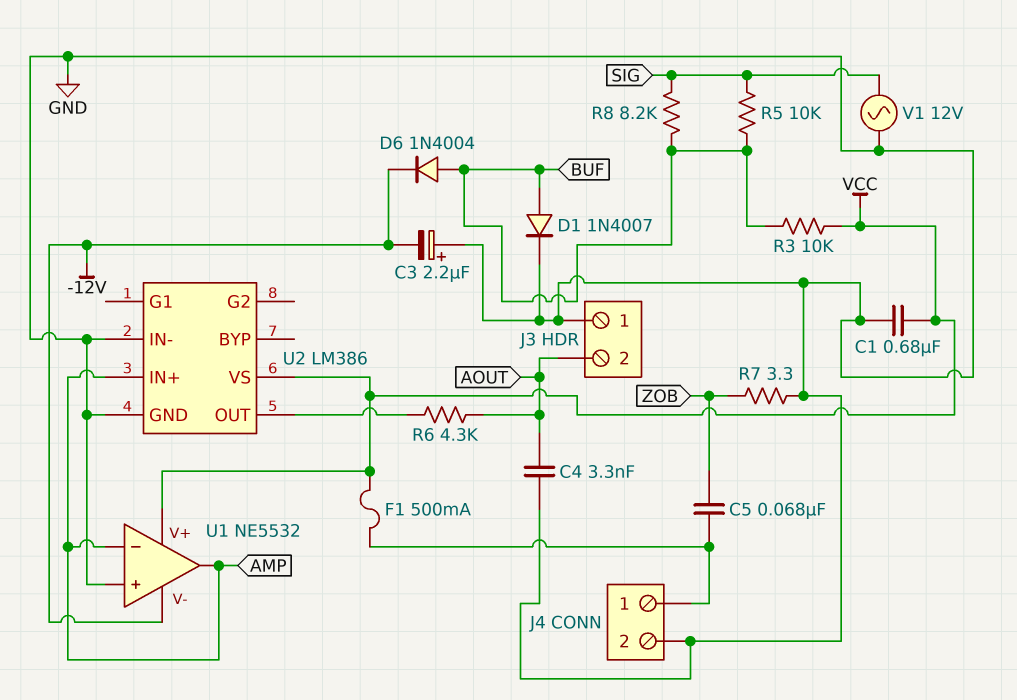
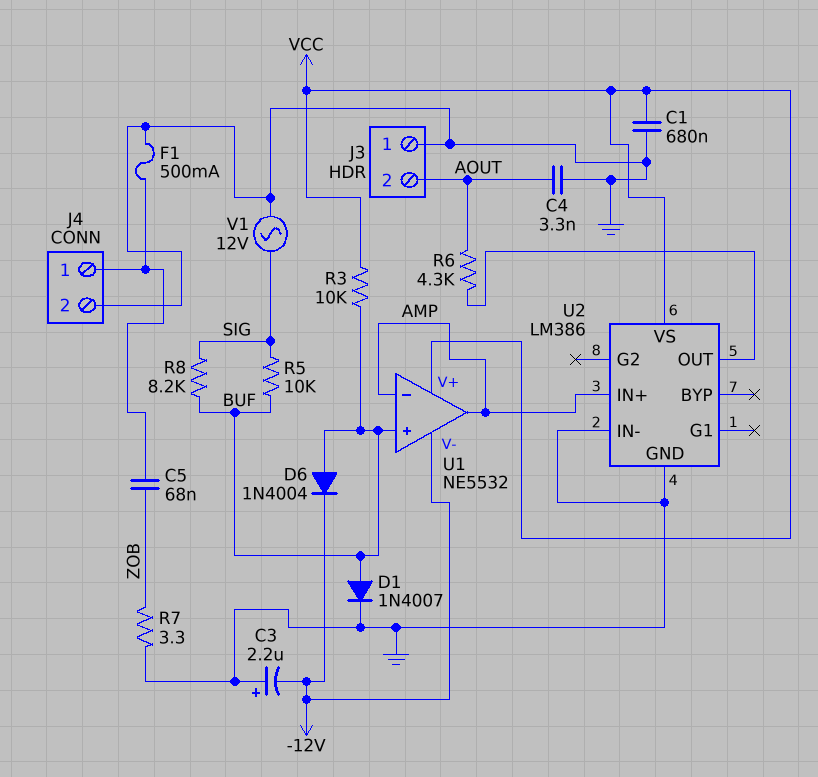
F1: 500mA (J4/1, VCC) -> 500mA (GND, J4/1)
U1 pin in+: GND -> BUF

